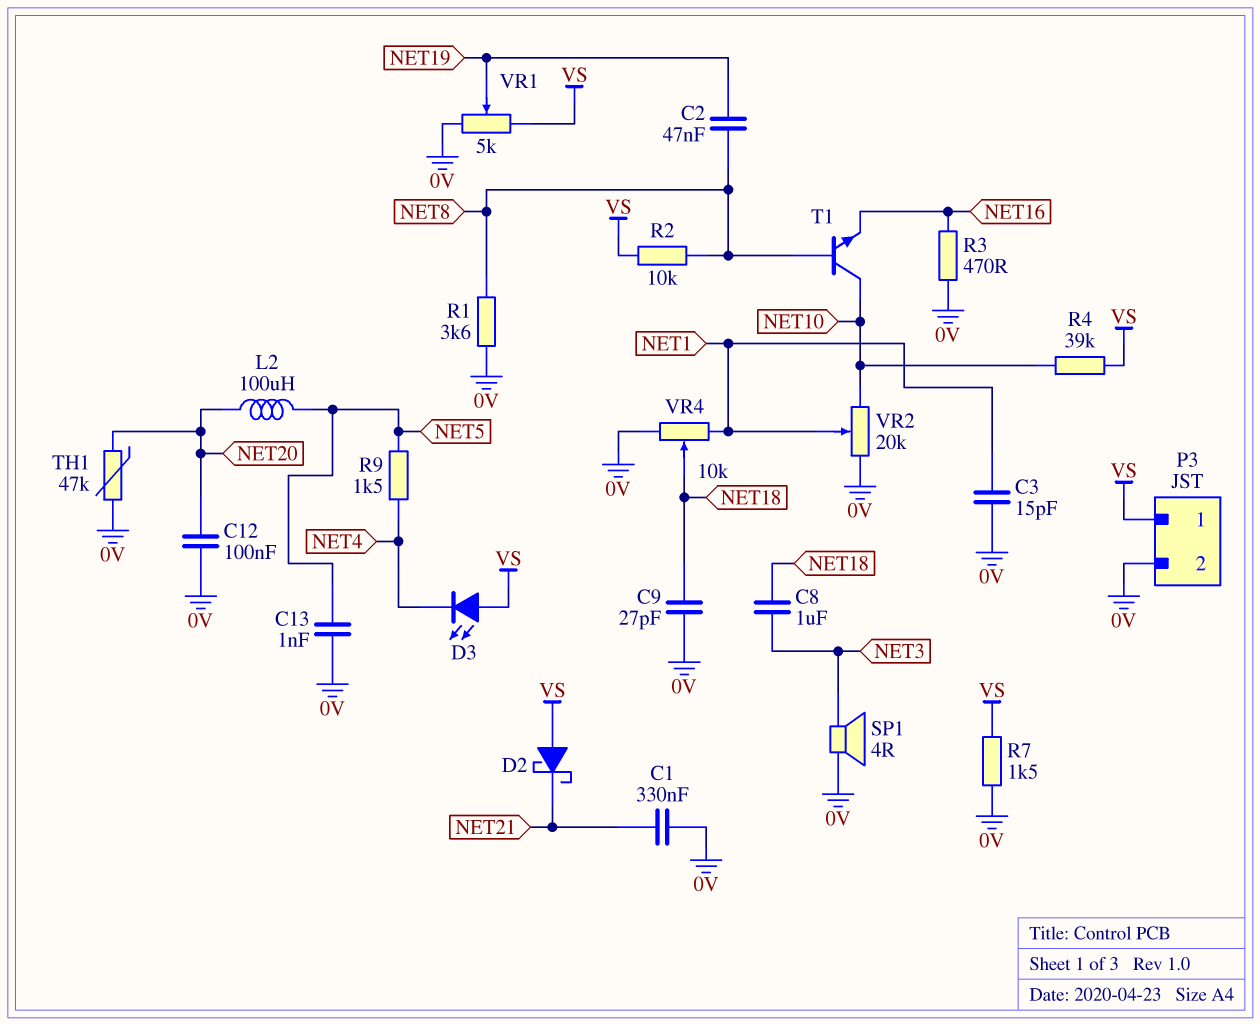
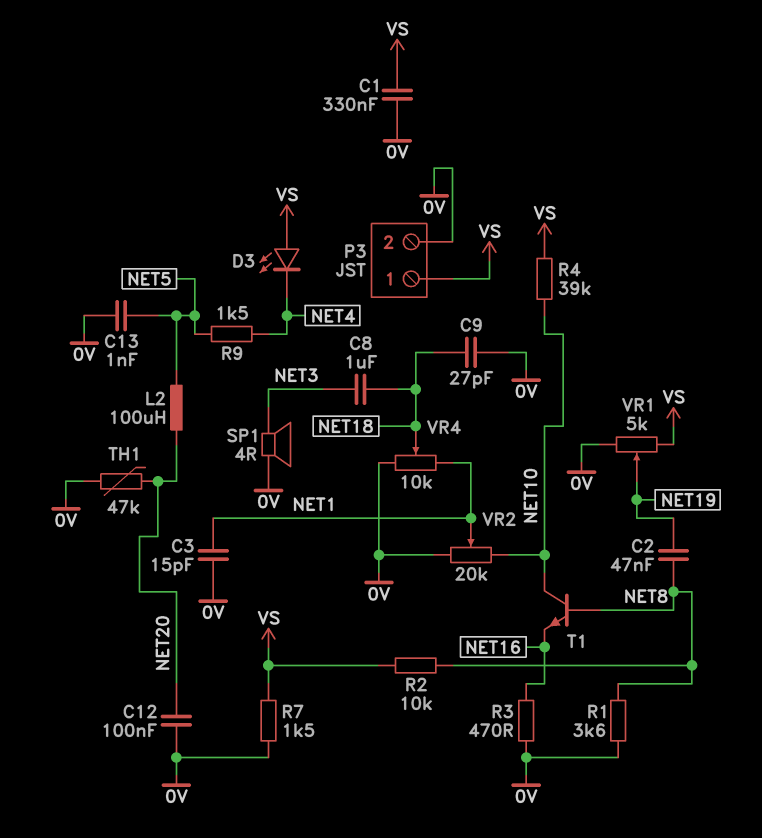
C1: 330nF (0V, NET21) -> 330nF (0V, VS)
D2: schottky (A VS, K NET21) -> none

